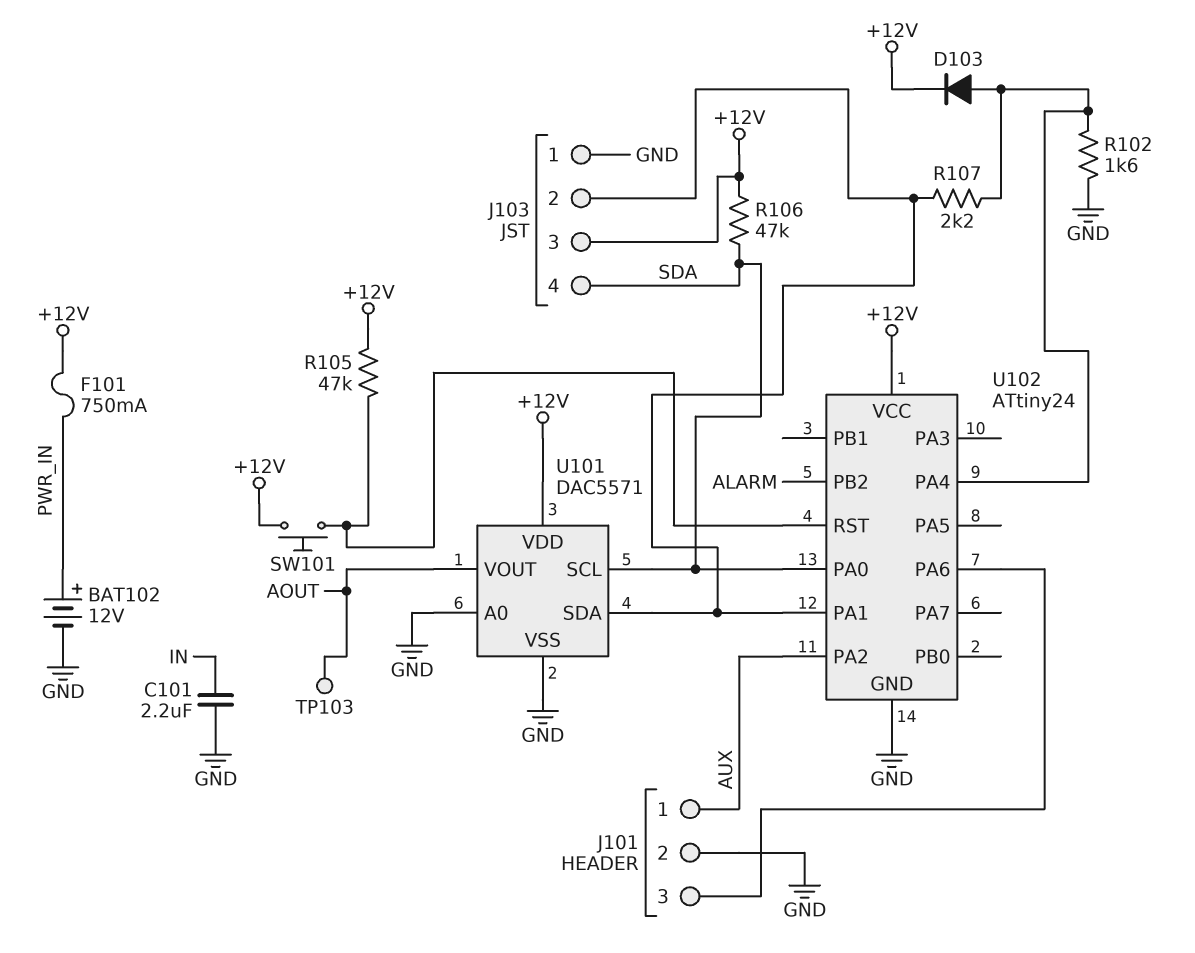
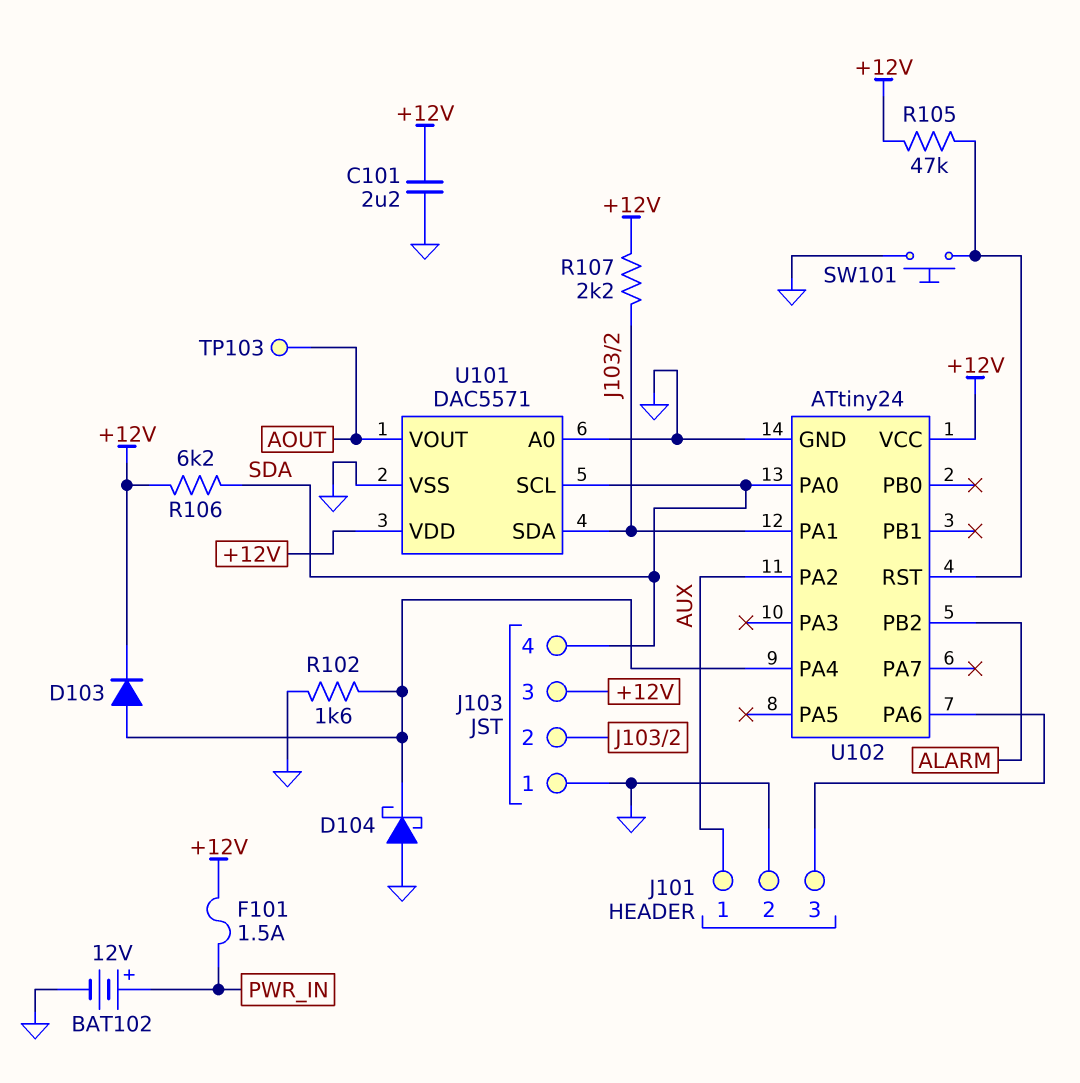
C101: 2.2uF (GND, IN) -> 2.2uF (+12V, GND)
D104: none -> schottky (A GND, K U102/PA4)
F101: 750mA (+12V, PWR_IN) -> 1.5A (+12V, PWR_IN)
R106: 47k (+12V, SDA) -> 6.2k (+12V, SDA)
R107: 2.2k (J103/2, U102/PA4) -> 2.2k (+12V, J103/2)
SW101: button (+12V, U102/RST) -> button (GND, U102/RST)

